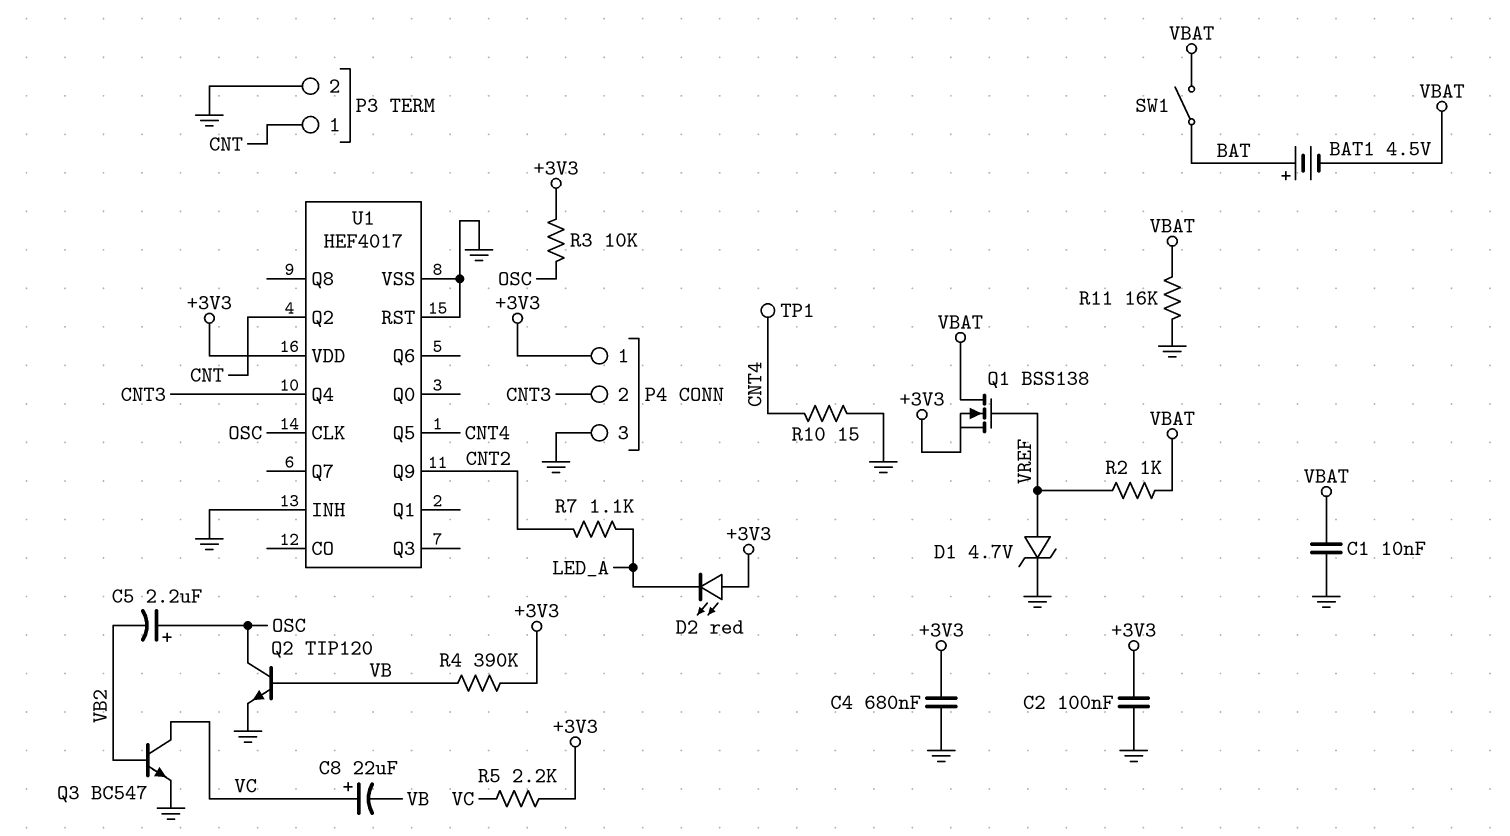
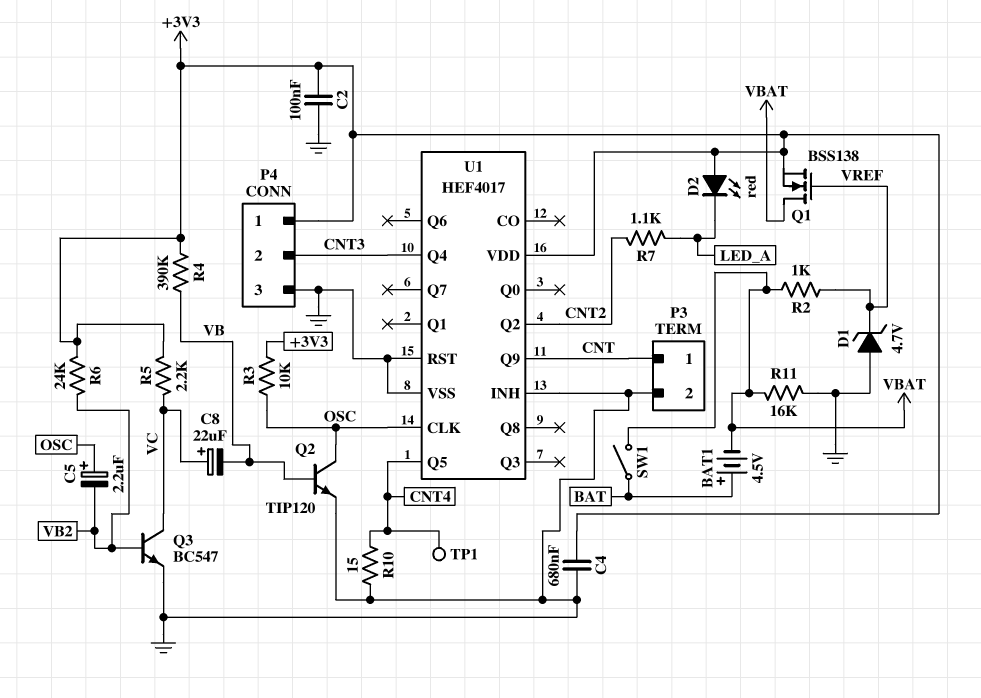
C1: 10nF (GND, VBAT) -> none
D1: zener 4.7V (A VREF, K GND) -> zener 4.7V (A GND, K VREF)
R6: none -> 24k (+3V3, VB2)
U1 pin Q2: CNT -> CNT2
U1 pin Q9: CNT2 -> CNT

